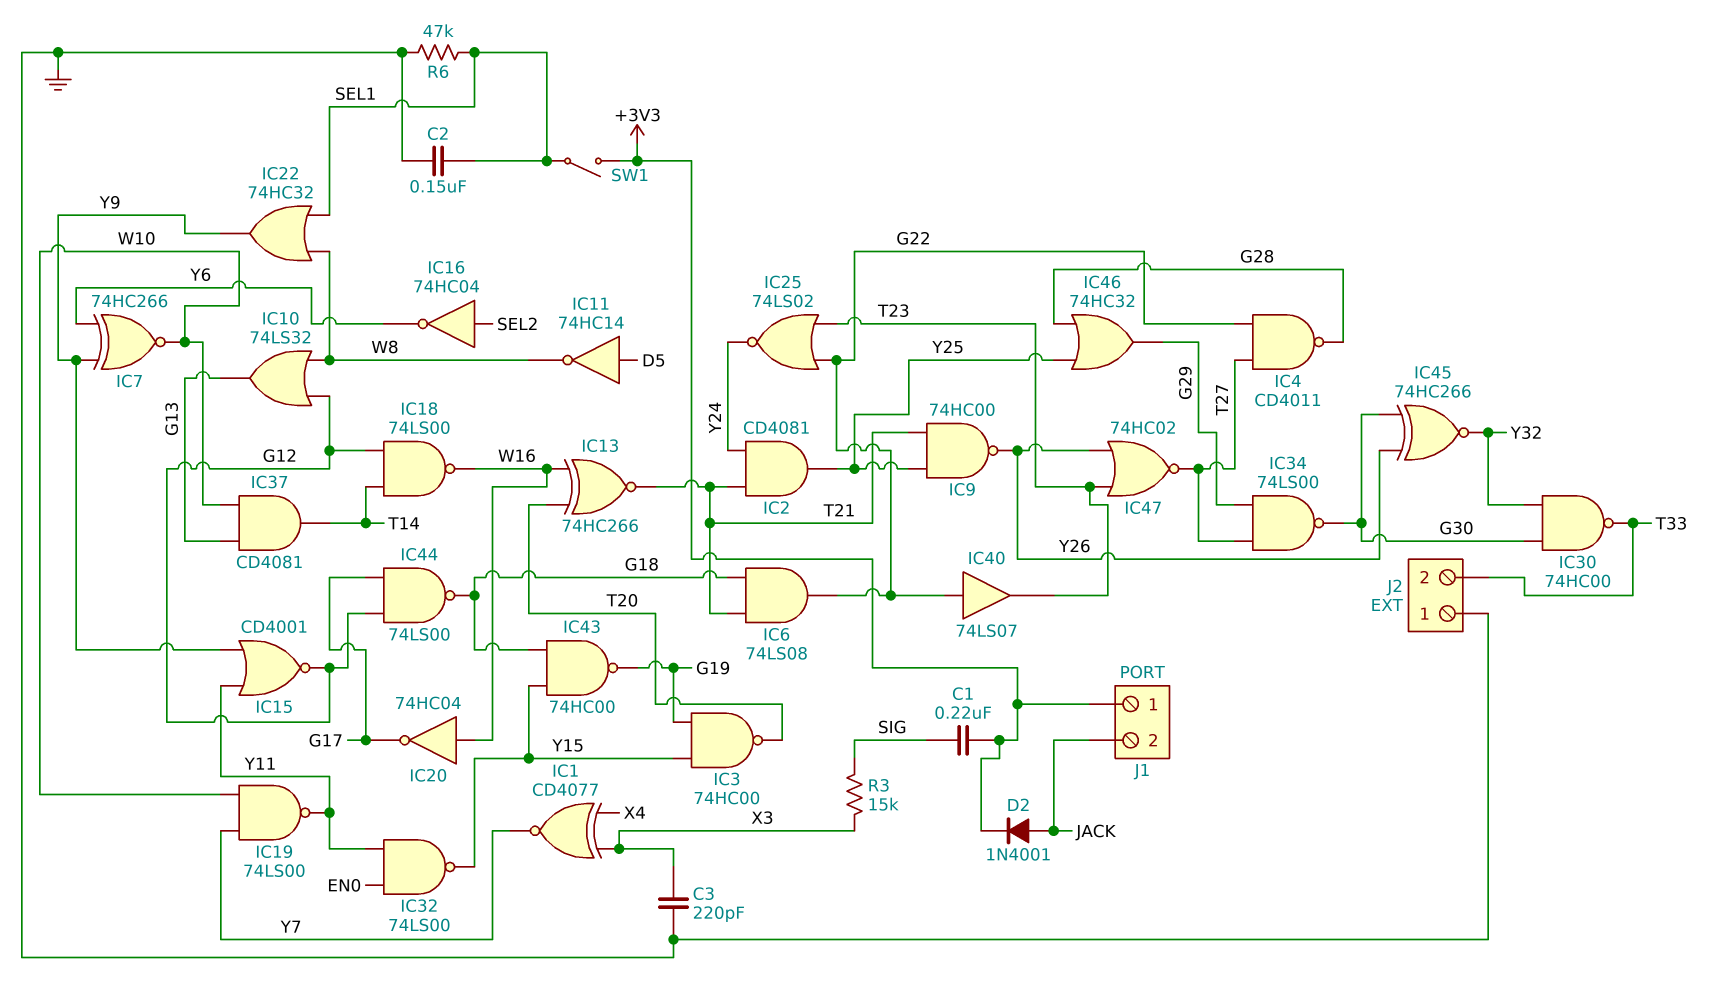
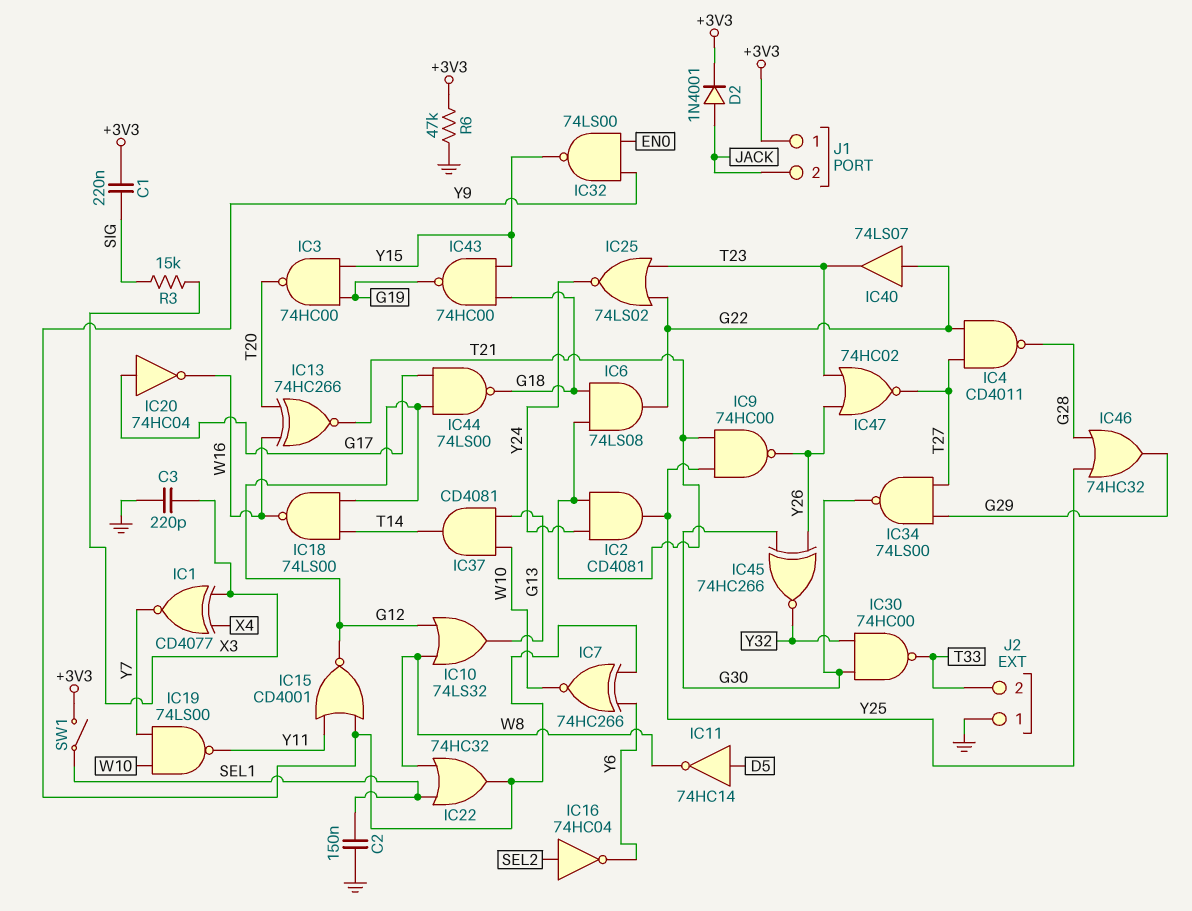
IC20: NOT 74HC04 (in W16, out G17) -> NOT 74HC04 (in G17, out W16)
IC32: NAND 74LS00 (in EN0, in Y11, out Y15) -> NAND 74LS00 (in EN0, in Y9, out Y15)
R6: 47k (GND, SEL1) -> 47k (+3V3, GND)

